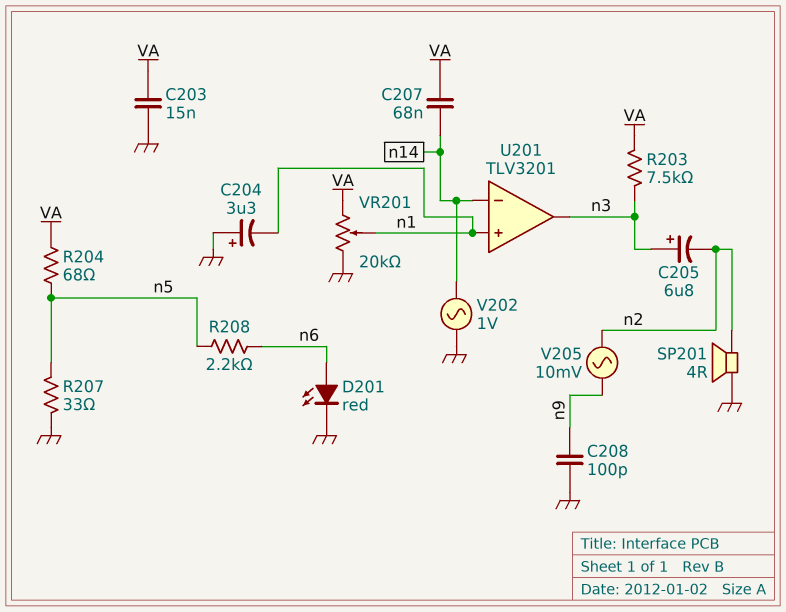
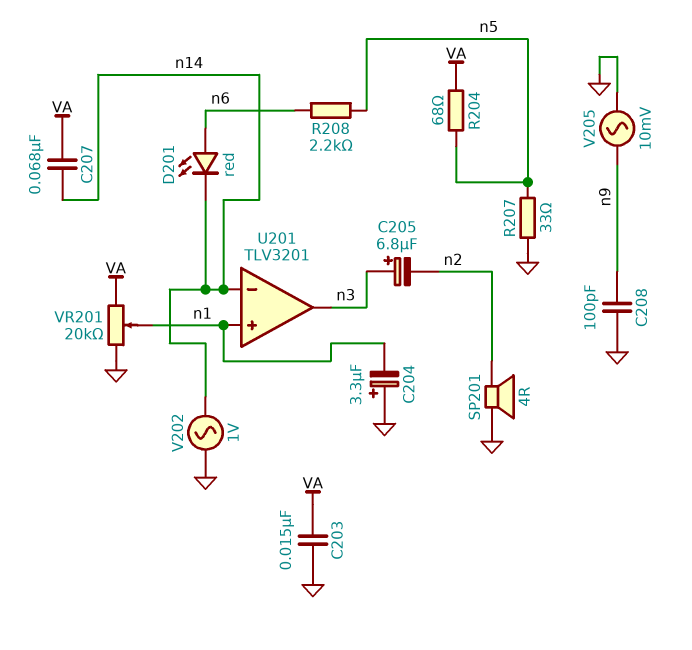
D201: LED red (A n6, K GND) -> LED red (A n6, K n14)
R203: 7.5k (VA, n3) -> none
V205: AC 10mV (n2, n9) -> AC 10mV (GND, n9)

